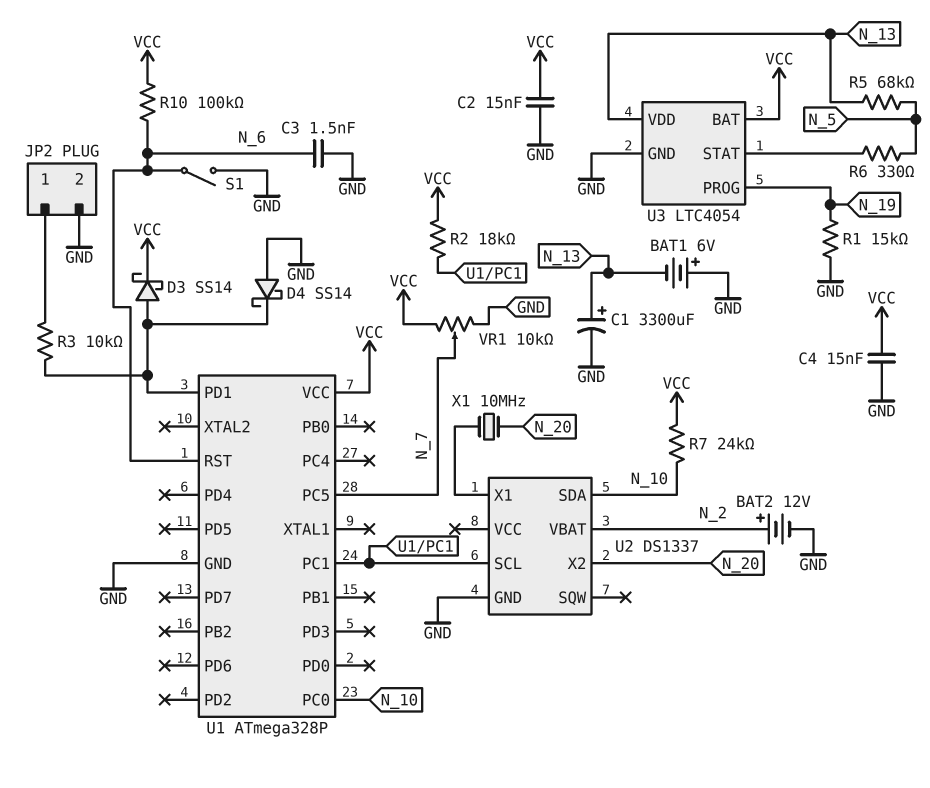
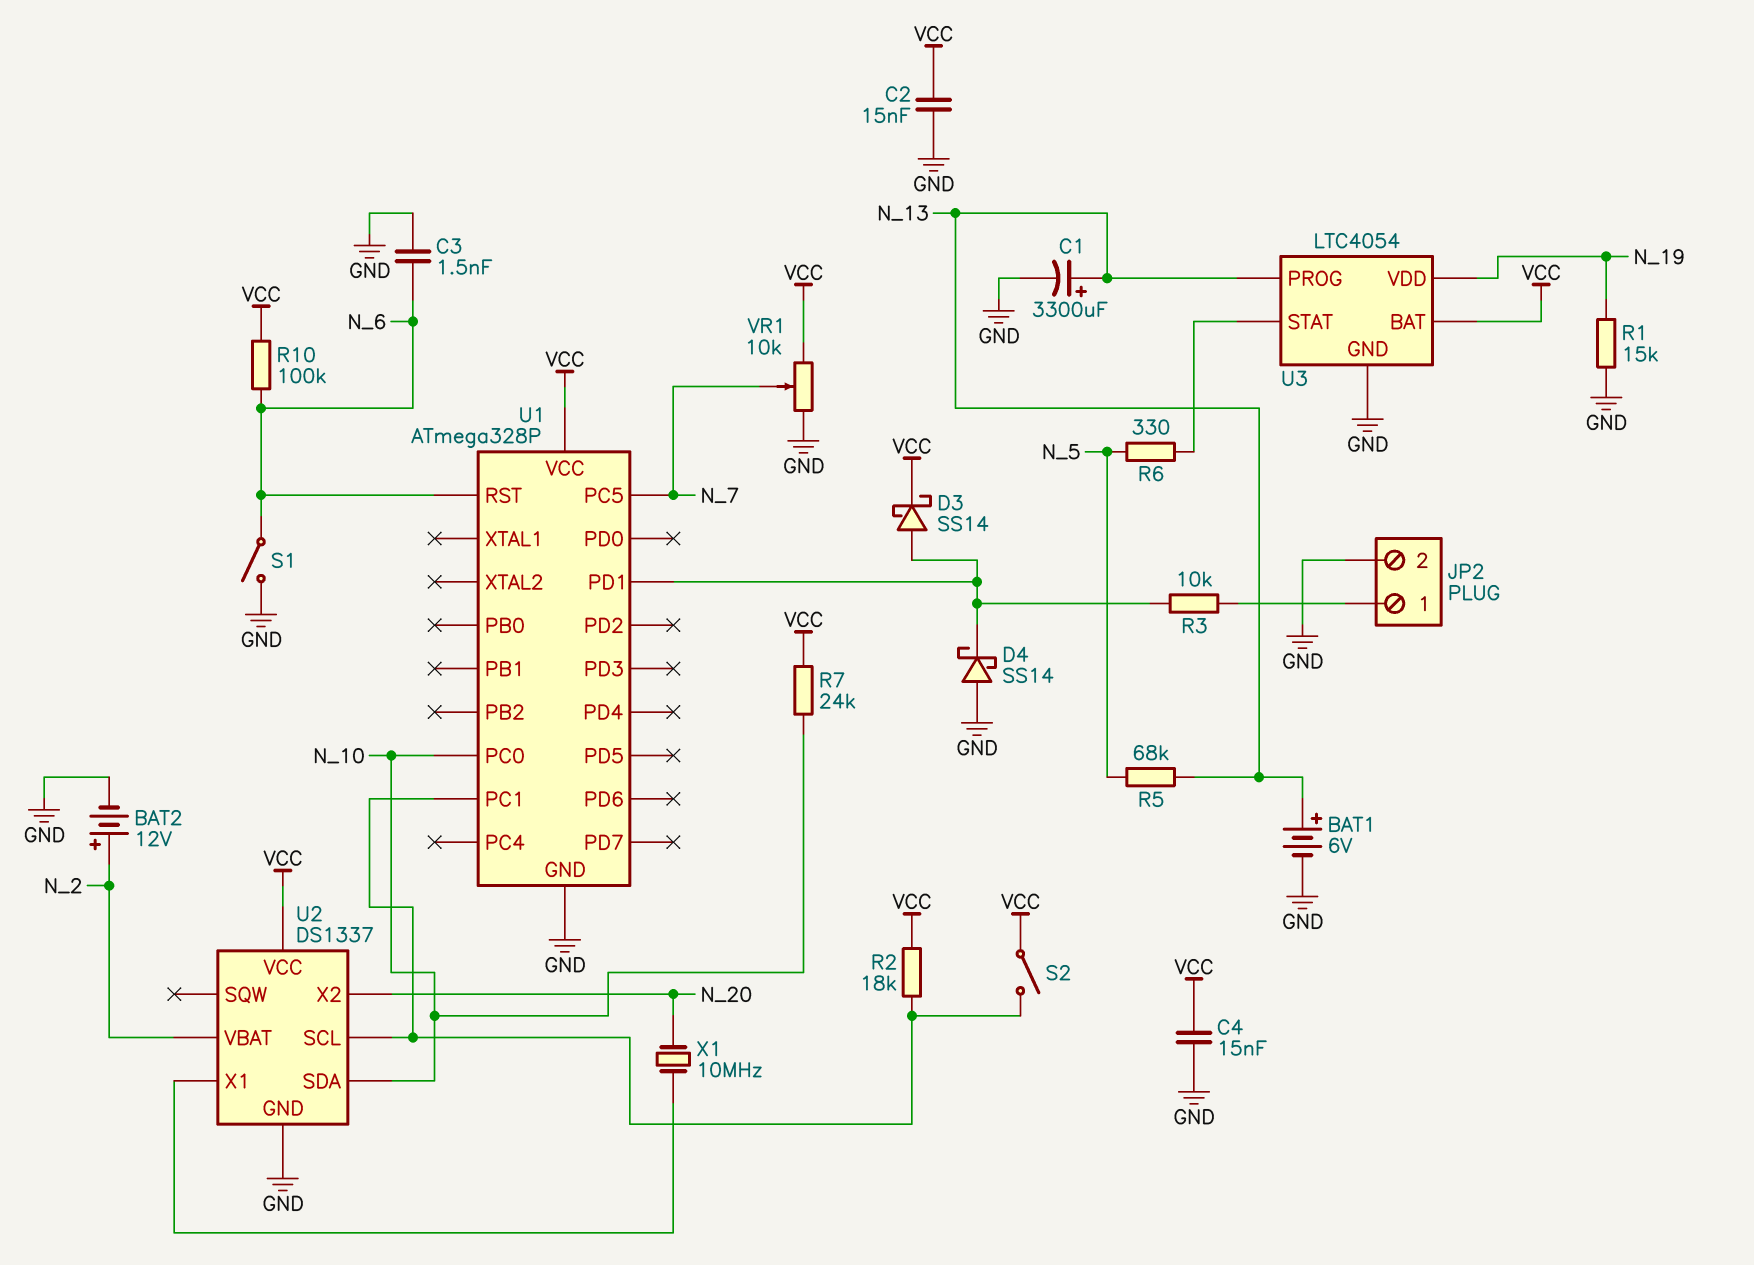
BAT1: 6V (plus GND, minus N_13) -> 6V (plus N_13, minus GND)
S2: none -> switch (U1/PC1, VCC)
U2 pin VCC: none -> VCC
U3 pin PROG: N_19 -> N_13
U3 pin VDD: N_13 -> N_19

